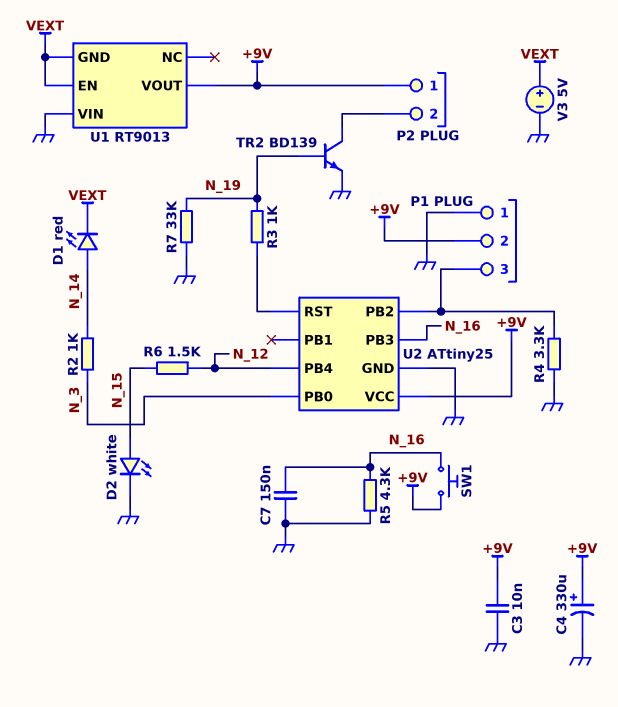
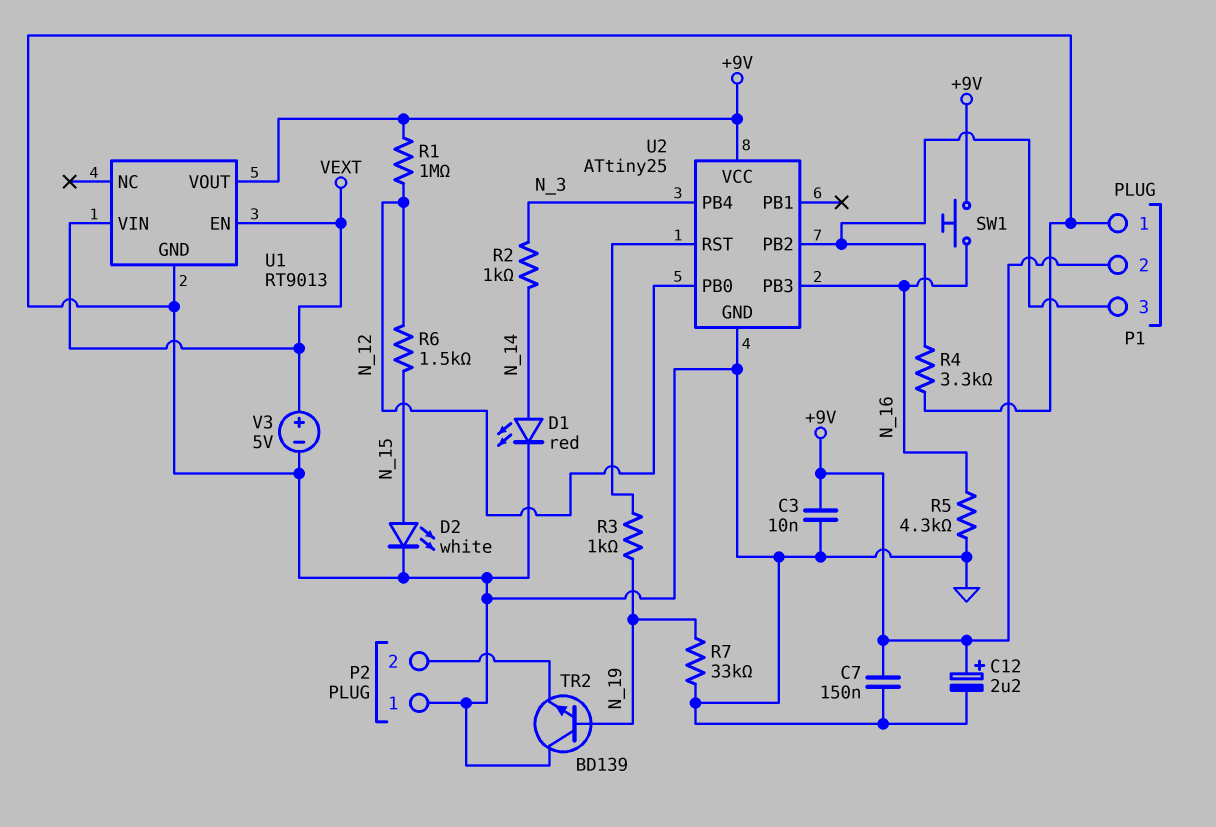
C4: 330uF (plus +9V, minus GND) -> none
C7: 150nF (GND, N_16) -> 150nF (+9V, GND)
C12: none -> 2.2uF (plus +9V, minus GND)
D1: LED red (A N_14, K VEXT) -> LED red (A N_14, K GND)
P2 pin 1: +9V -> GND
R1: none -> 1M (+9V, N_12)
TR2: NPN BD139 (B N_19, C P2/2, E GND) -> NPN BD139 (B N_19, C GND, E P2/2)
U1 pin GND: VEXT -> GND
U1 pin VIN: GND -> VEXT
U2 pin PB0: N_3 -> N_12
U2 pin PB4: N_12 -> N_3

